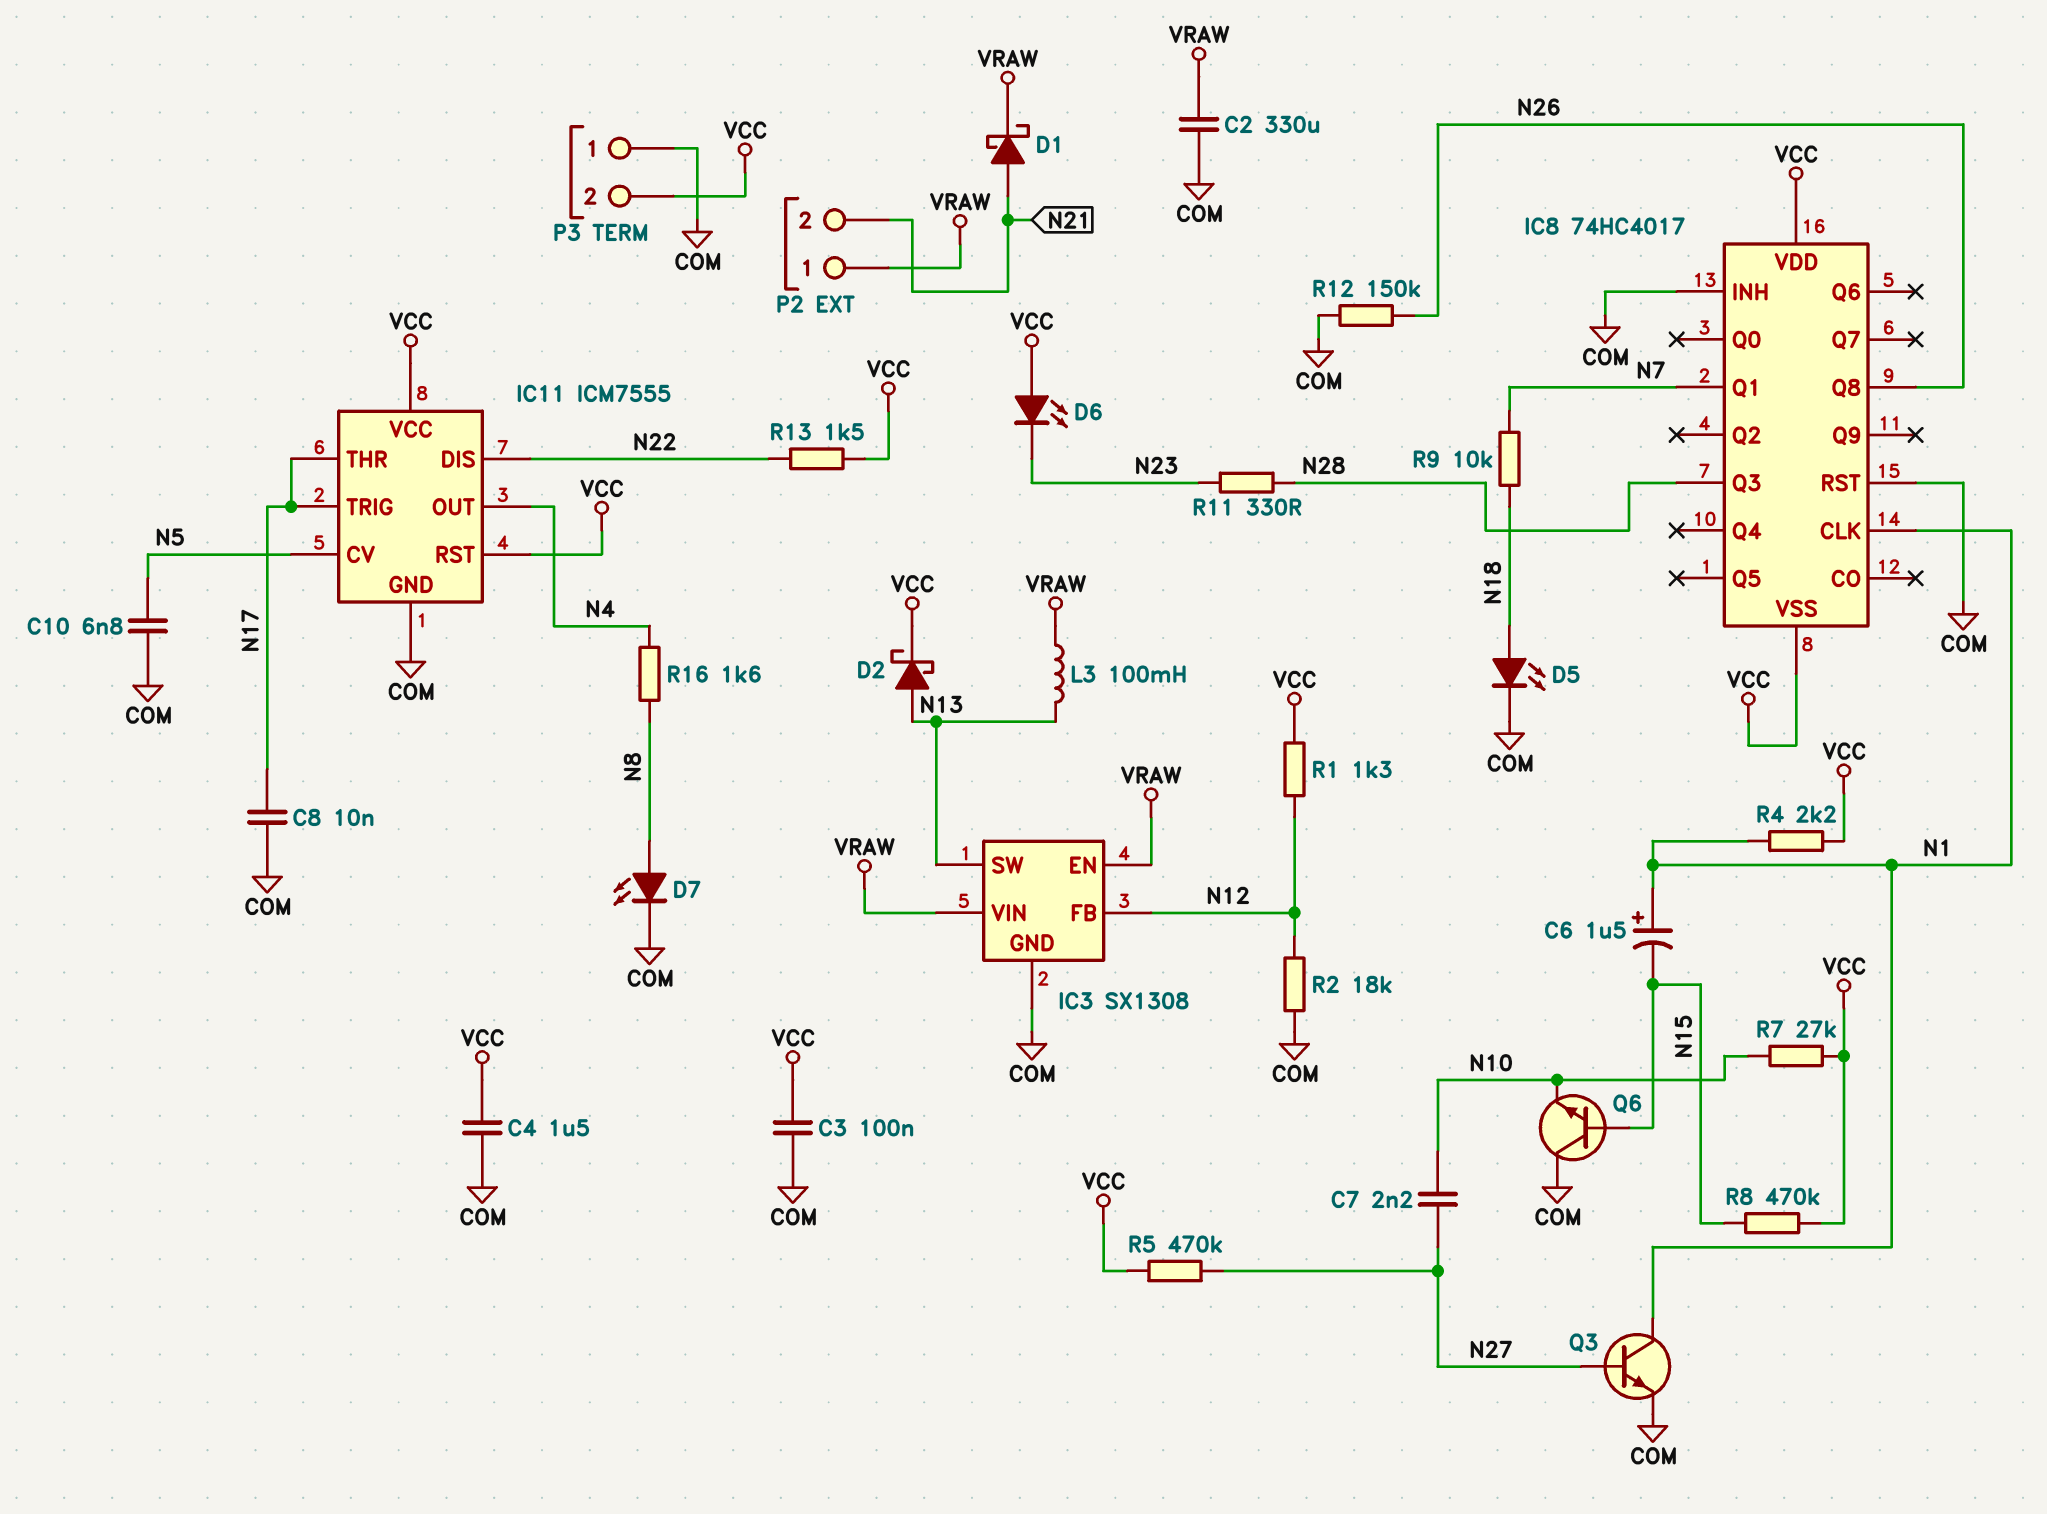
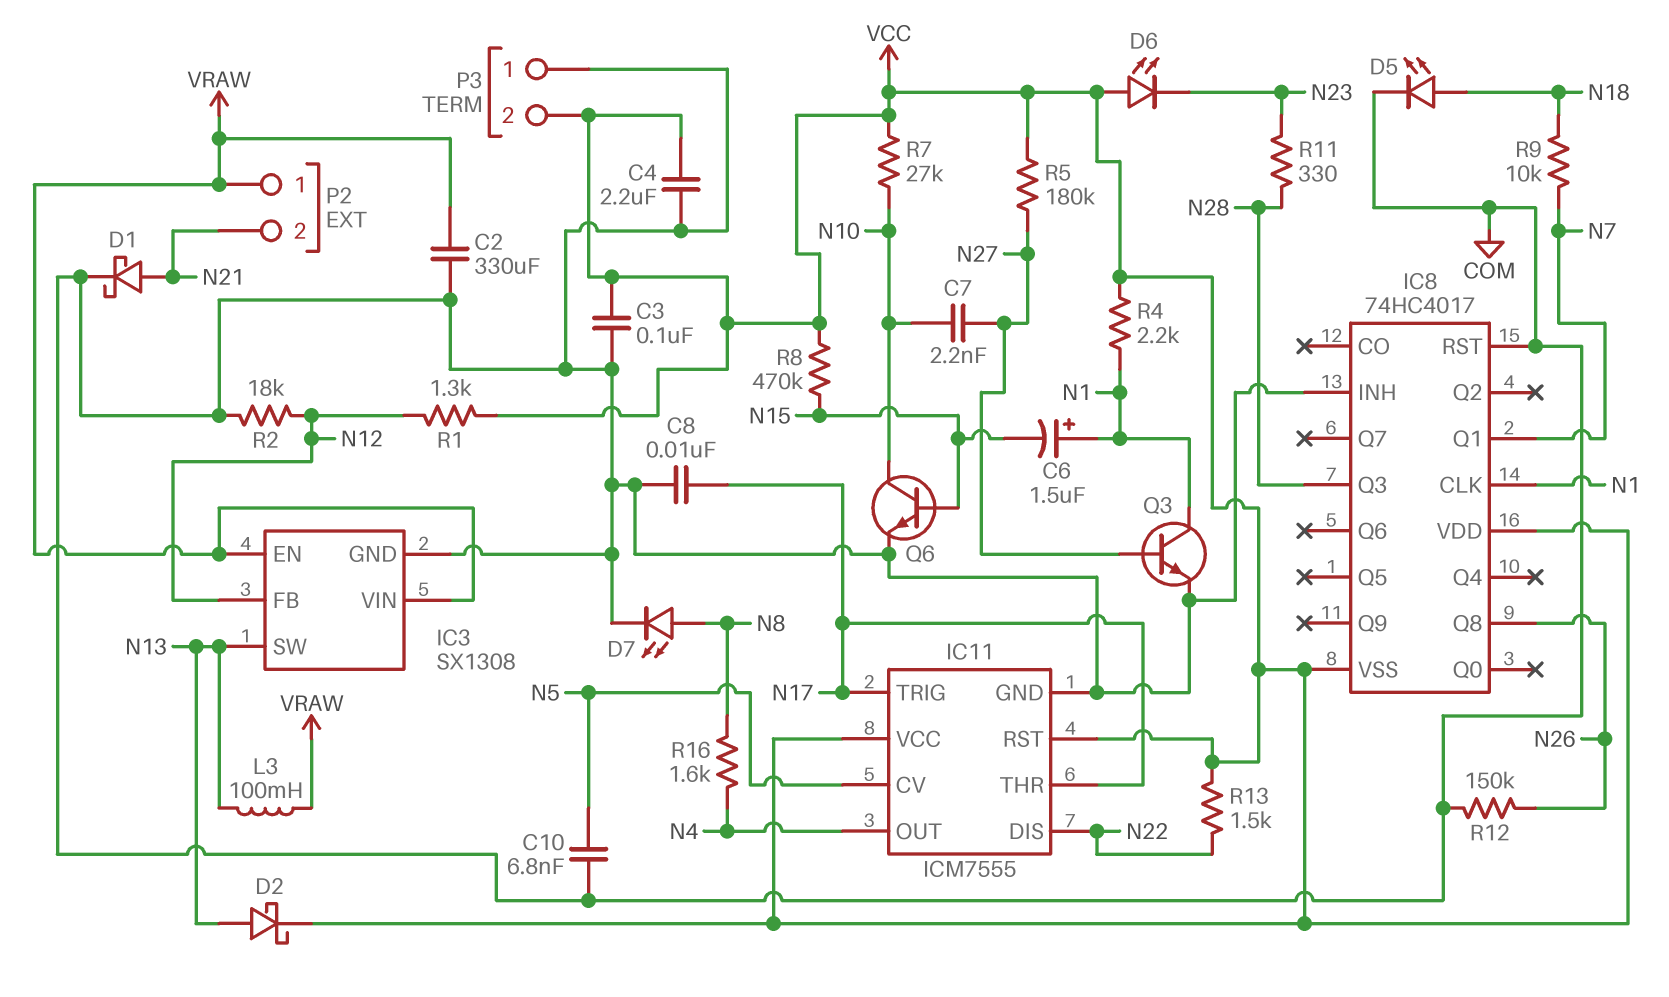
C4: 1.5uF (COM, VCC) -> 2.2uF (COM, VCC)
D1: schottky (A N21, K VRAW) -> schottky (A N21, K COM)
Q6: NPN (B N15, C COM, E N10) -> NPN (B N15, C N10, E COM)
R5: 470k (N27, VCC) -> 180k (N27, VCC)

